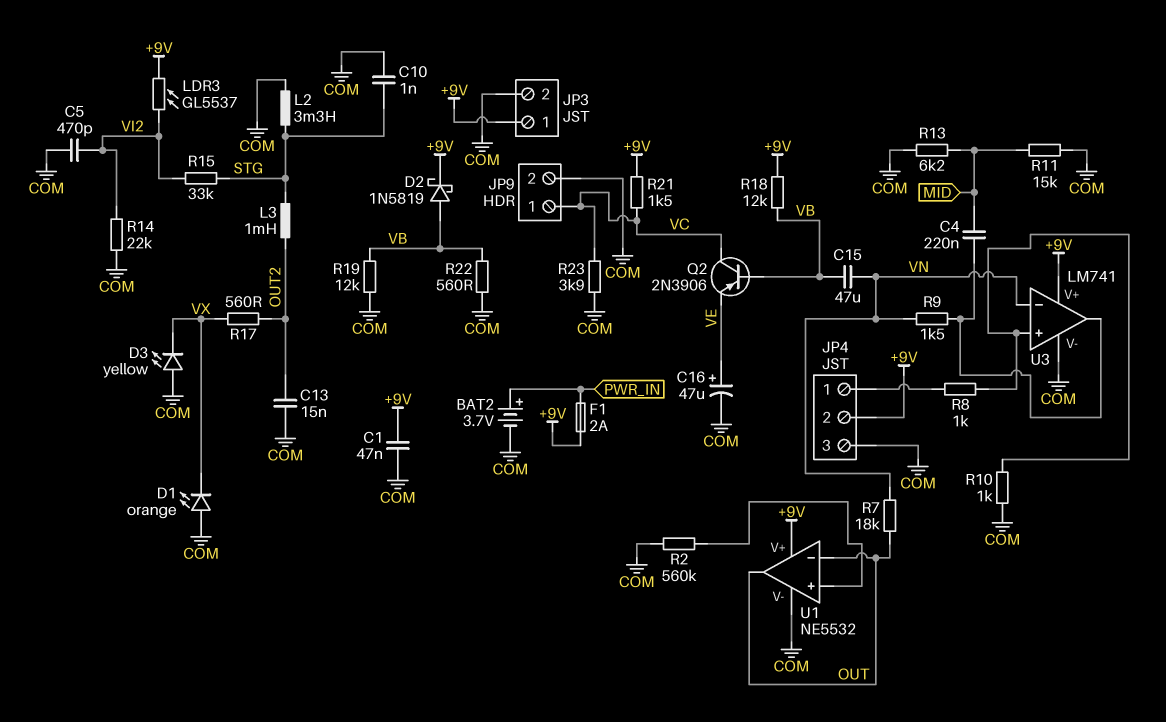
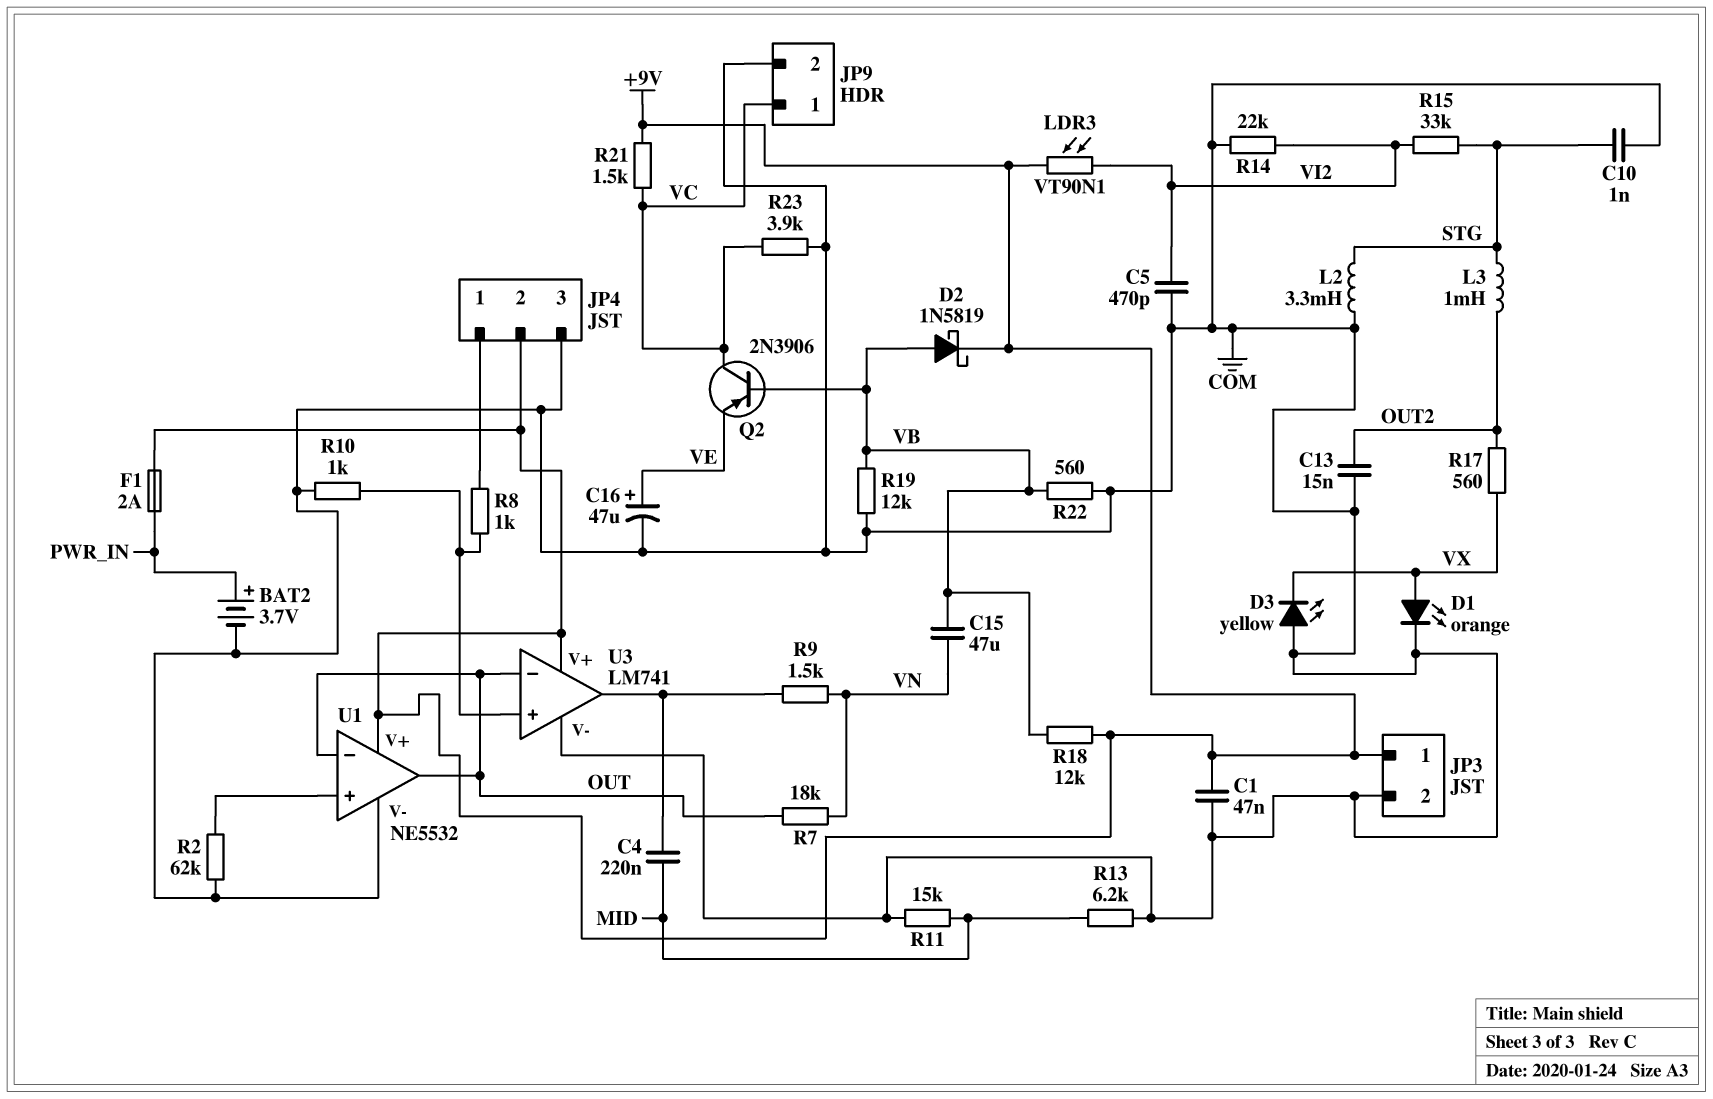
D1: LED orange (A COM, K VX) -> LED orange (A VX, K COM)
LDR3: GL5537 (+9V, VI2) -> VT90N1 (+9V, VI2)
R2: 560k (COM, U1/in+) -> 62k (COM, U1/in+)
U3 pin in-: VN -> OUT

